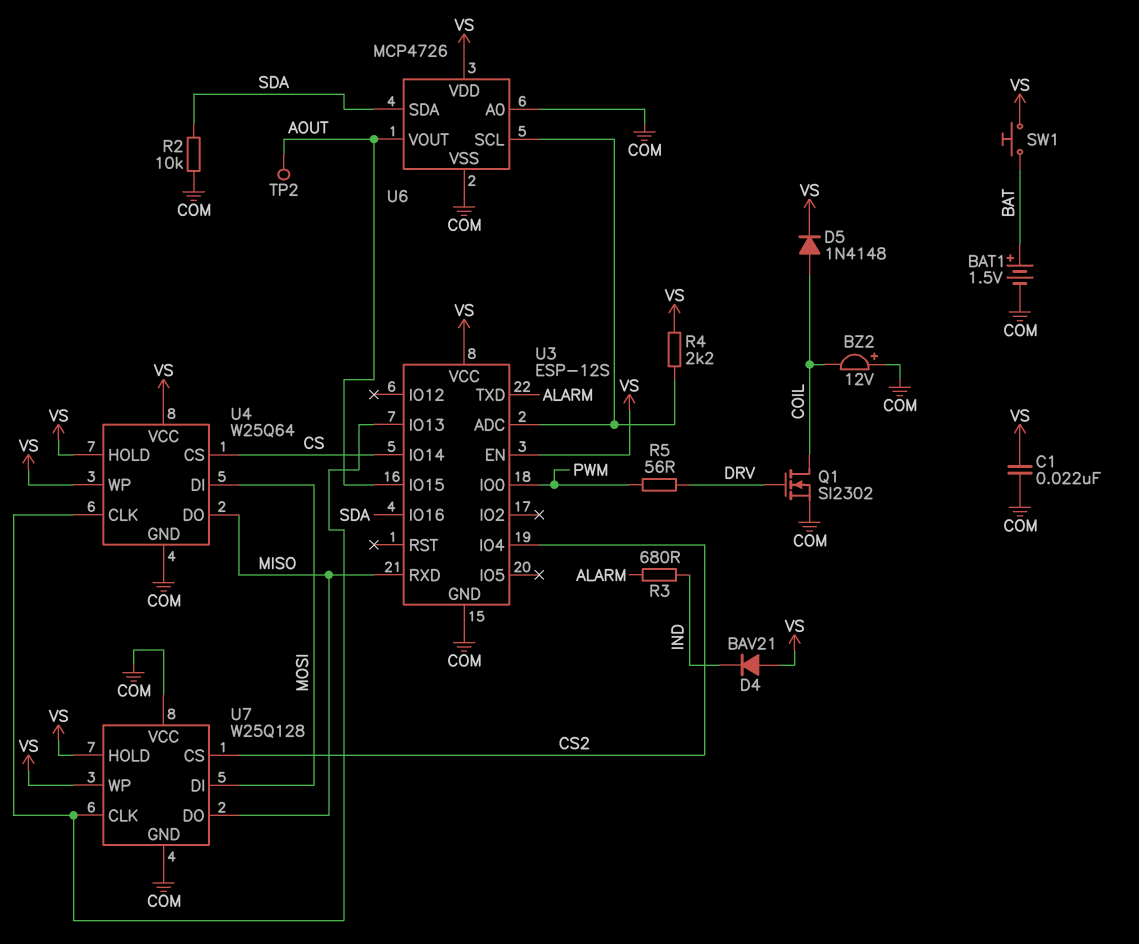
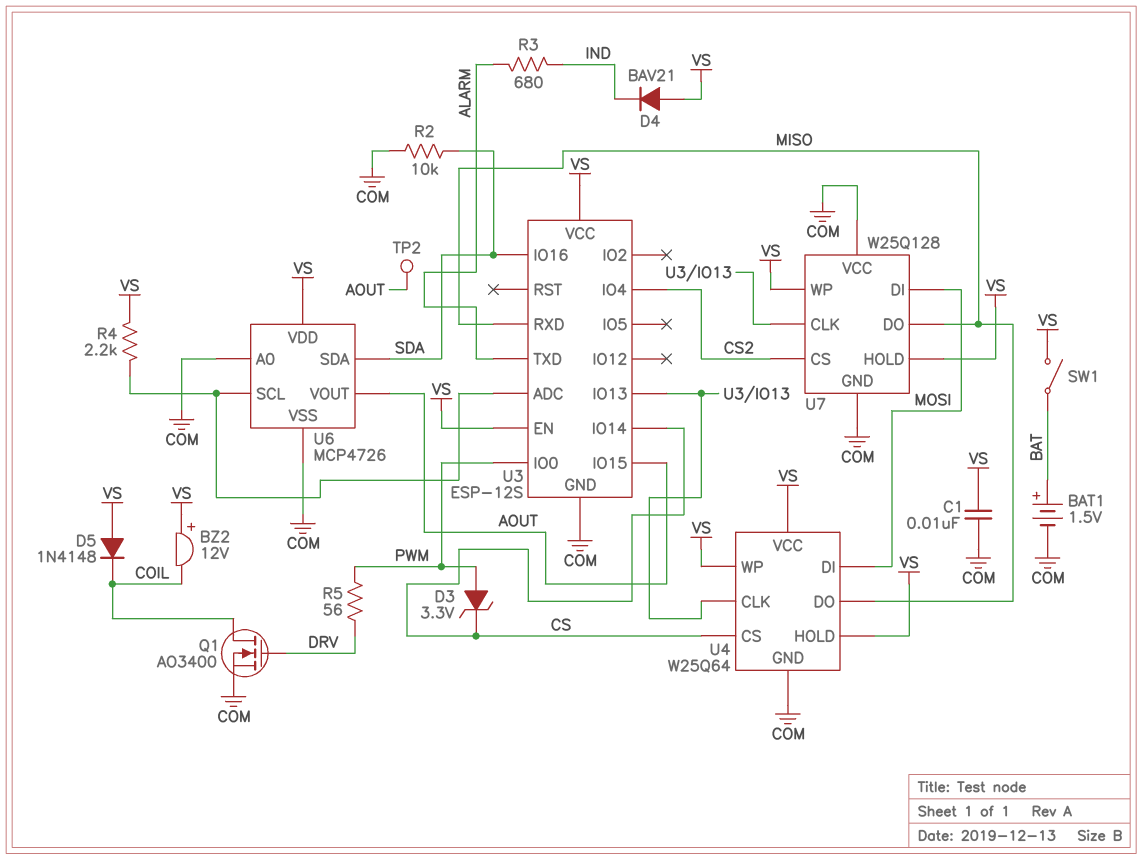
BZ2: buzzer 12V (plus COM, minus COIL) -> buzzer 12V (plus VS, minus COIL)
C1: 22nF (COM, VS) -> 10nF (COM, VS)
D3: none -> zener 3.3V (A PWM, K CS)
D5: diode 1N4148 (A COIL, K VS) -> diode 1N4148 (A VS, K COIL)
Q1: NMOS SI2302 (G DRV, D COIL, S COM) -> NMOS AO3400 (G DRV, D COIL, S COM)
SW1: button (BAT, VS) -> switch (BAT, VS)

